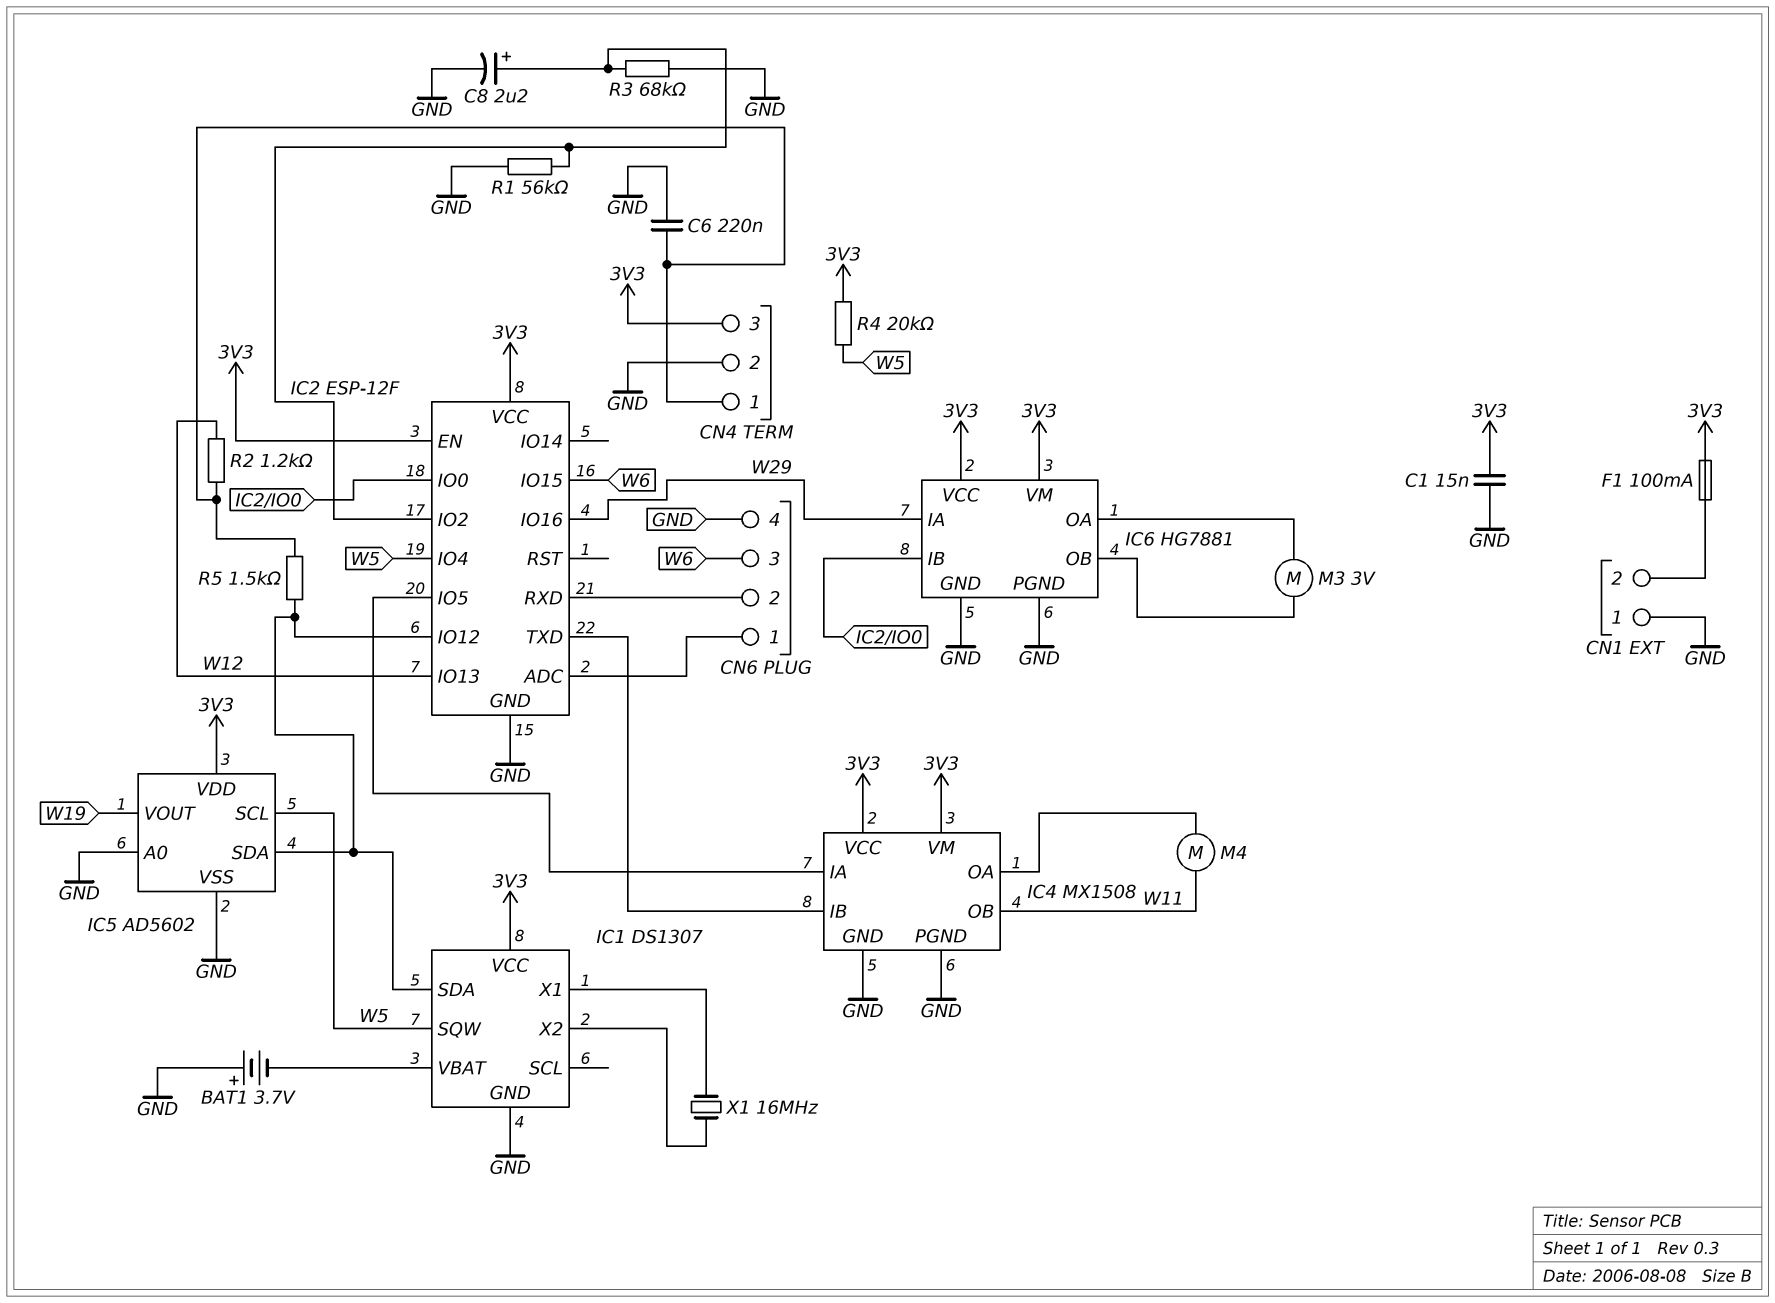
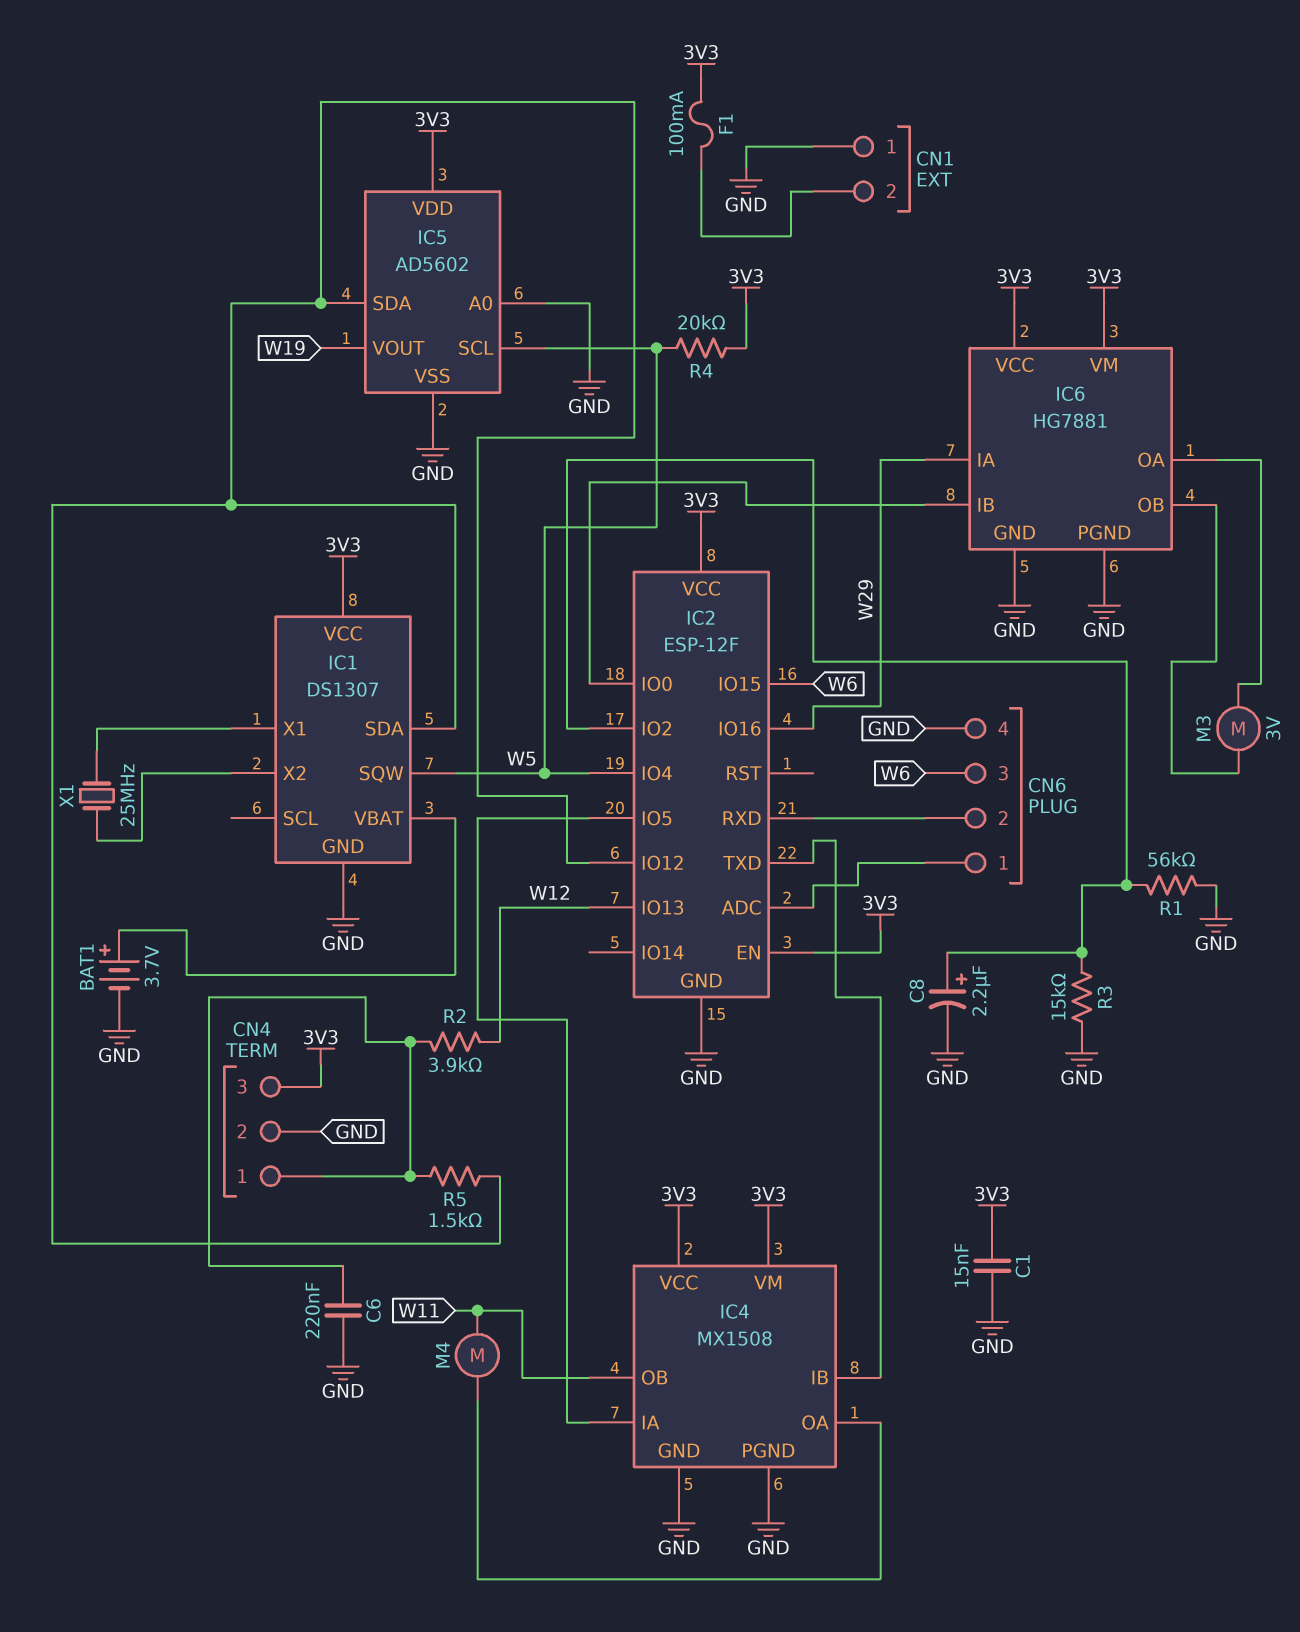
BAT1: 3.7V (plus GND, minus IC1/VBAT) -> 3.7V (plus IC1/VBAT, minus GND)
R2: 1.2k (CN4/1, W12) -> 3.9k (CN4/1, W12)
R3: 68k (GND, IC2/IO2) -> 15k (GND, IC2/IO2)
X1: 16MHz (IC1/X1, IC1/X2) -> 25MHz (IC1/X1, IC1/X2)

